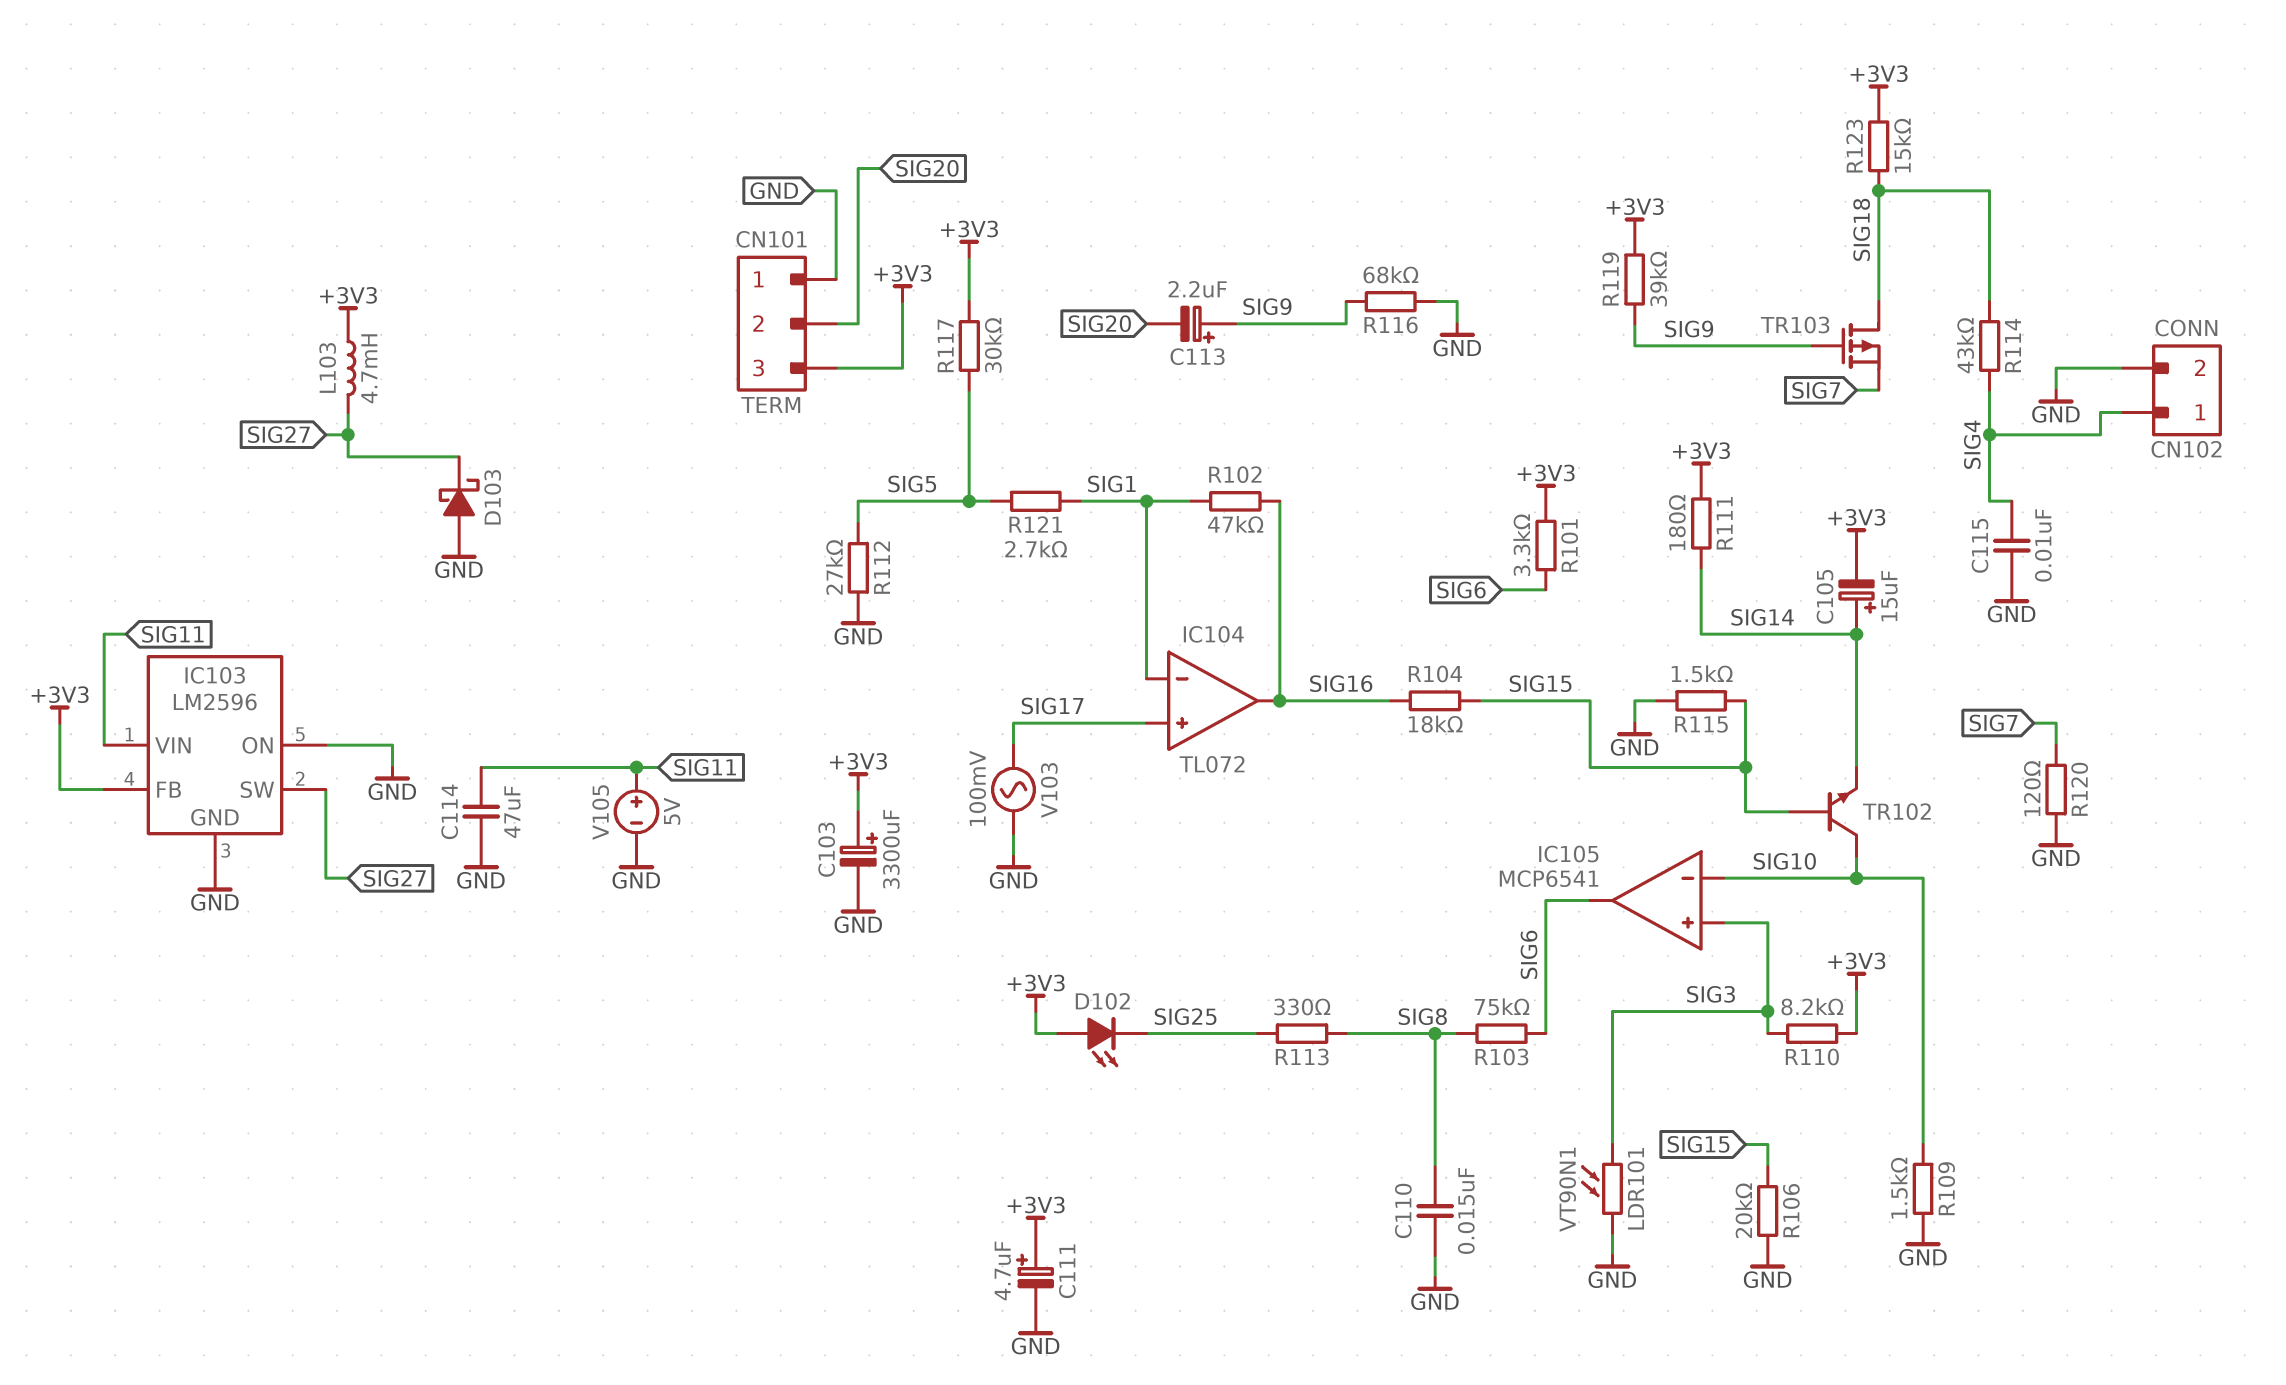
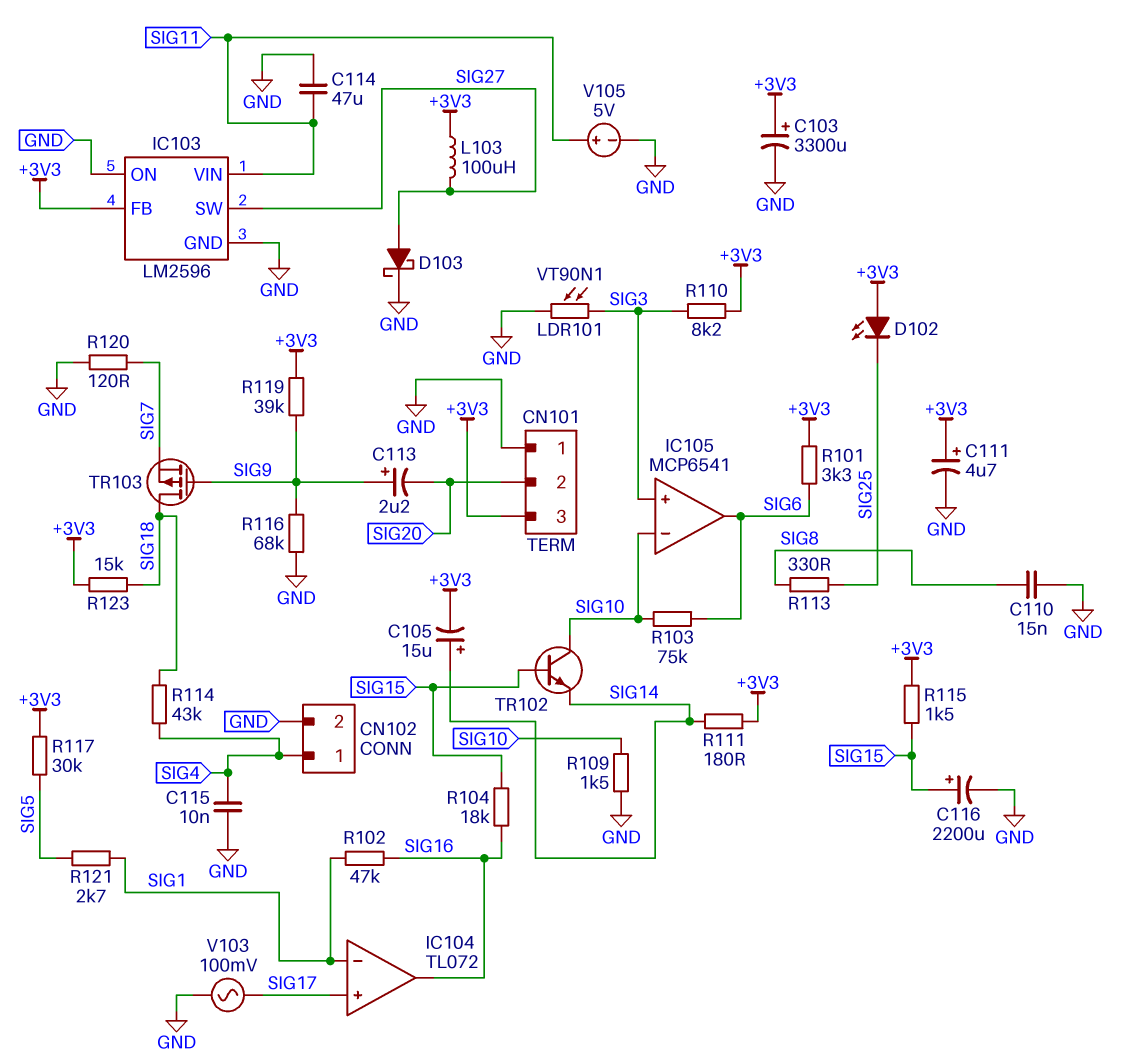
C116: none -> 2200uF (plus SIG15, minus GND)
D103: schottky (A GND, K SIG27) -> schottky (A SIG27, K GND)
L103: 4.7mH (+3V3, SIG27) -> 100uH (+3V3, SIG27)
R103: 75k (SIG6, SIG8) -> 75k (SIG6, SIG10)
R106: 20k (GND, SIG15) -> none
R112: 27k (GND, SIG5) -> none
R115: 1.5k (GND, SIG15) -> 1.5k (+3V3, SIG15)

